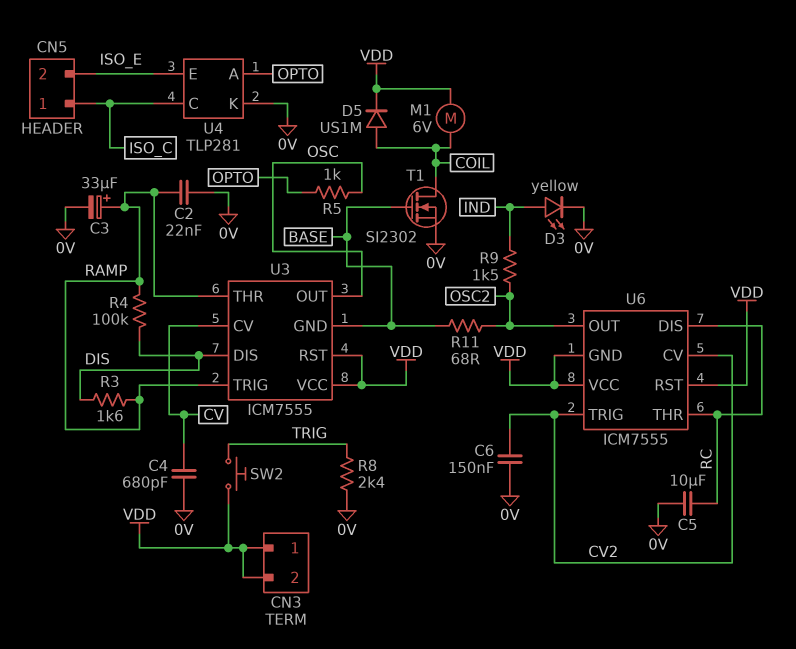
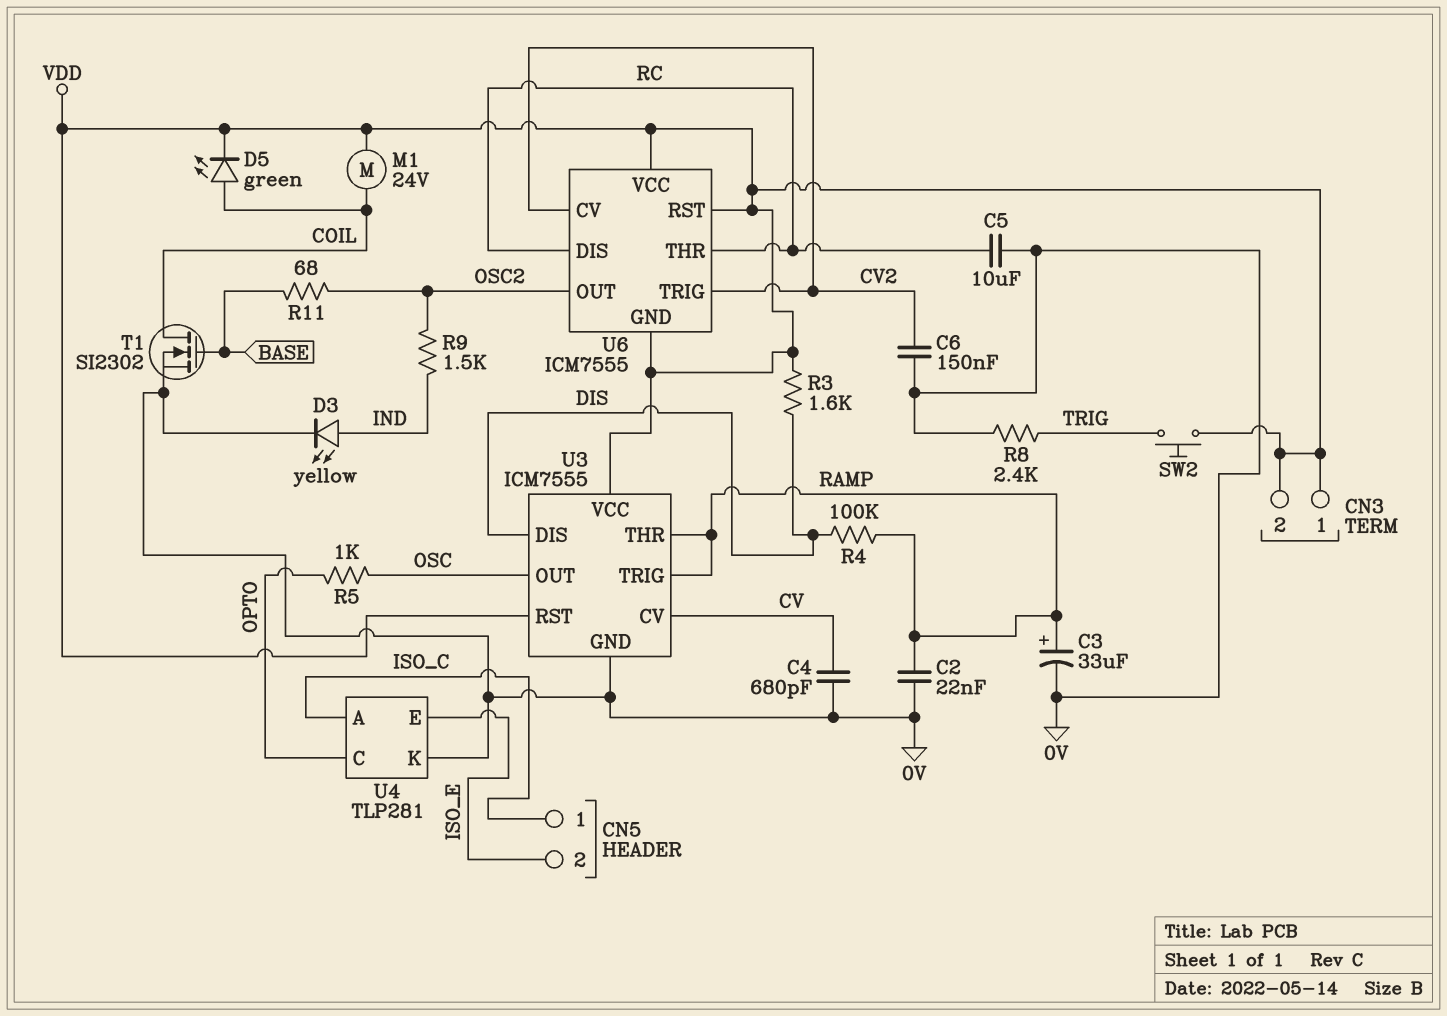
D5: diode US1M (A COIL, K VDD) -> LED green (A COIL, K VDD)
M1: motor 6V (COIL, VDD) -> motor 24V (COIL, VDD)
R3: 1.6k (DIS, RAMP) -> 1.6k (DIS, VDD)
U3 pin GND: BASE -> 0V
U4 pin A: OPTO -> ISO_C
U4 pin C: ISO_C -> OPTO

